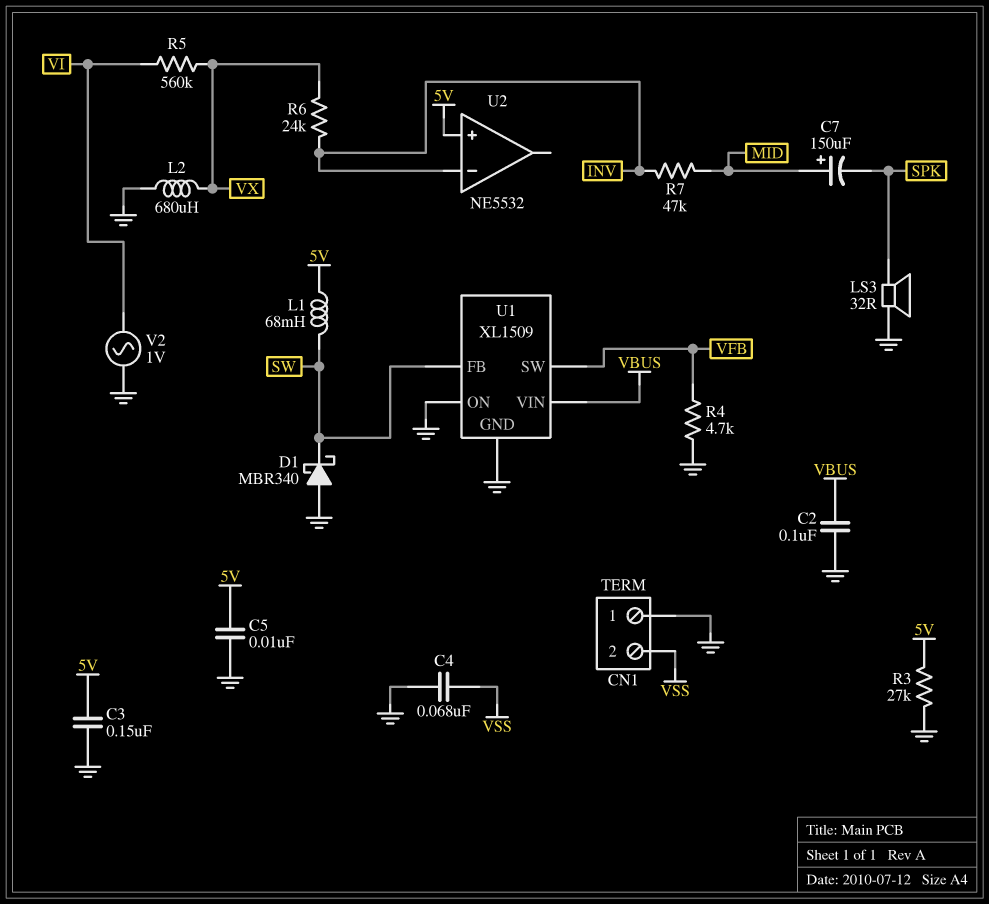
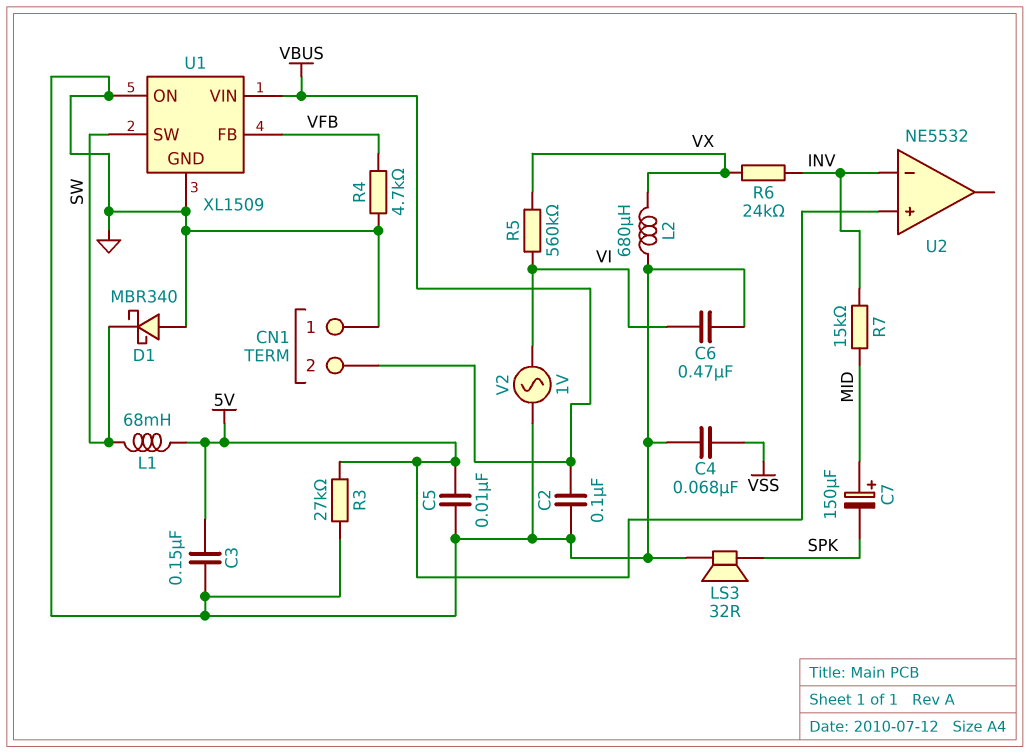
C6: none -> 470nF (GND, VI)
CN1 pin 2: VSS -> VBUS
R7: 47k (INV, MID) -> 15k (INV, MID)
U1 pin FB: SW -> VFB
U1 pin SW: VFB -> SW

